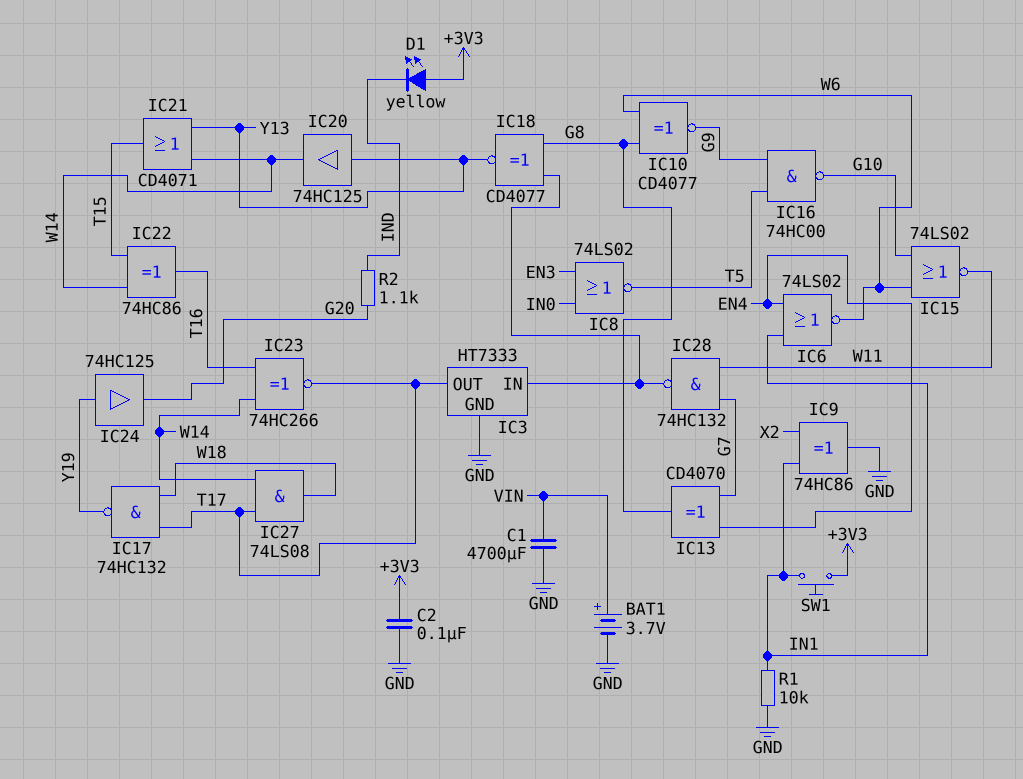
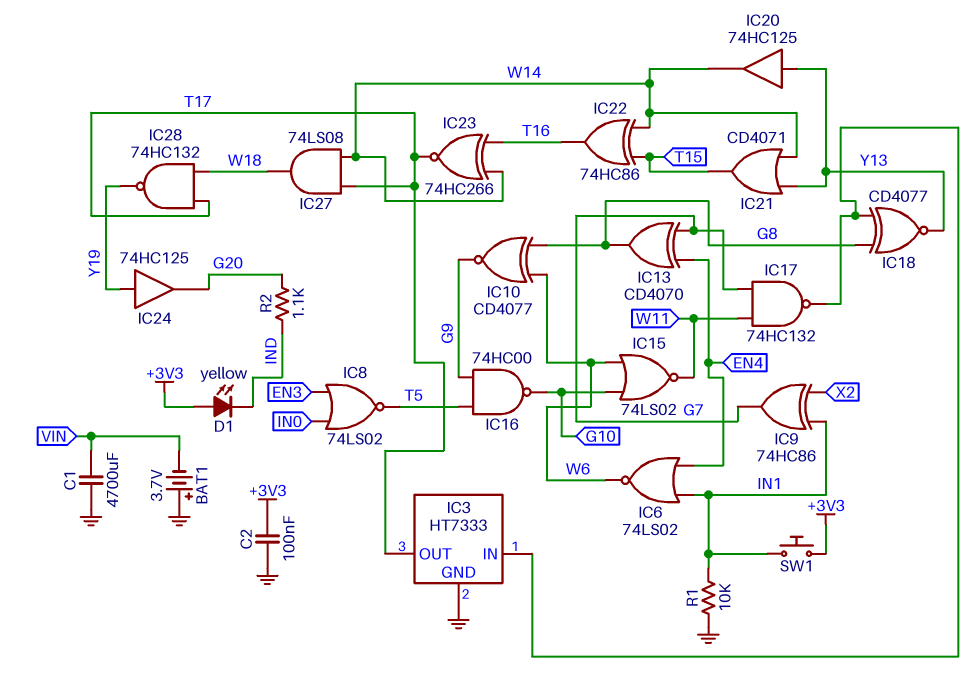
BAT1: 3.7V (plus VIN, minus GND) -> 3.7V (plus GND, minus VIN)
IC9: XOR 74HC86 (in IN1, in X2, out GND) -> XOR 74HC86 (in IN1, in X2, out G7)
IC17: NAND 74HC132 (in T17, in W18, out Y19) -> NAND 74HC132 (in G7, in W11, out IC3/IN)
IC28: NAND 74HC132 (in G7, in W11, out IC3/IN) -> NAND 74HC132 (in T17, in W18, out Y19)

